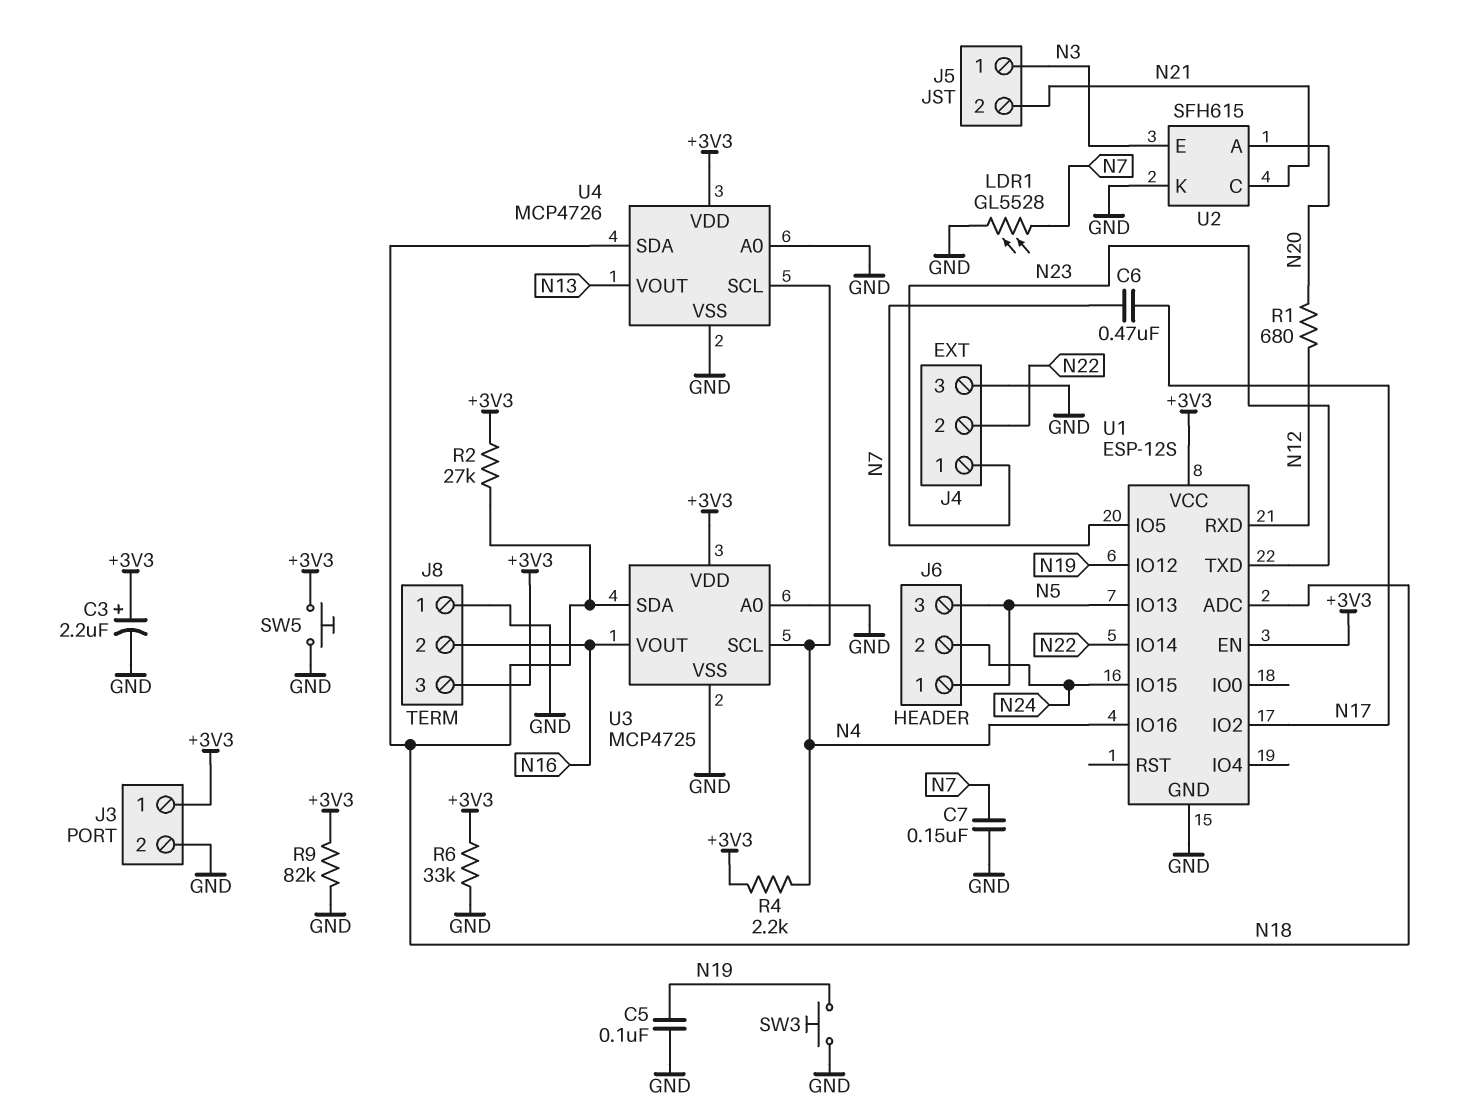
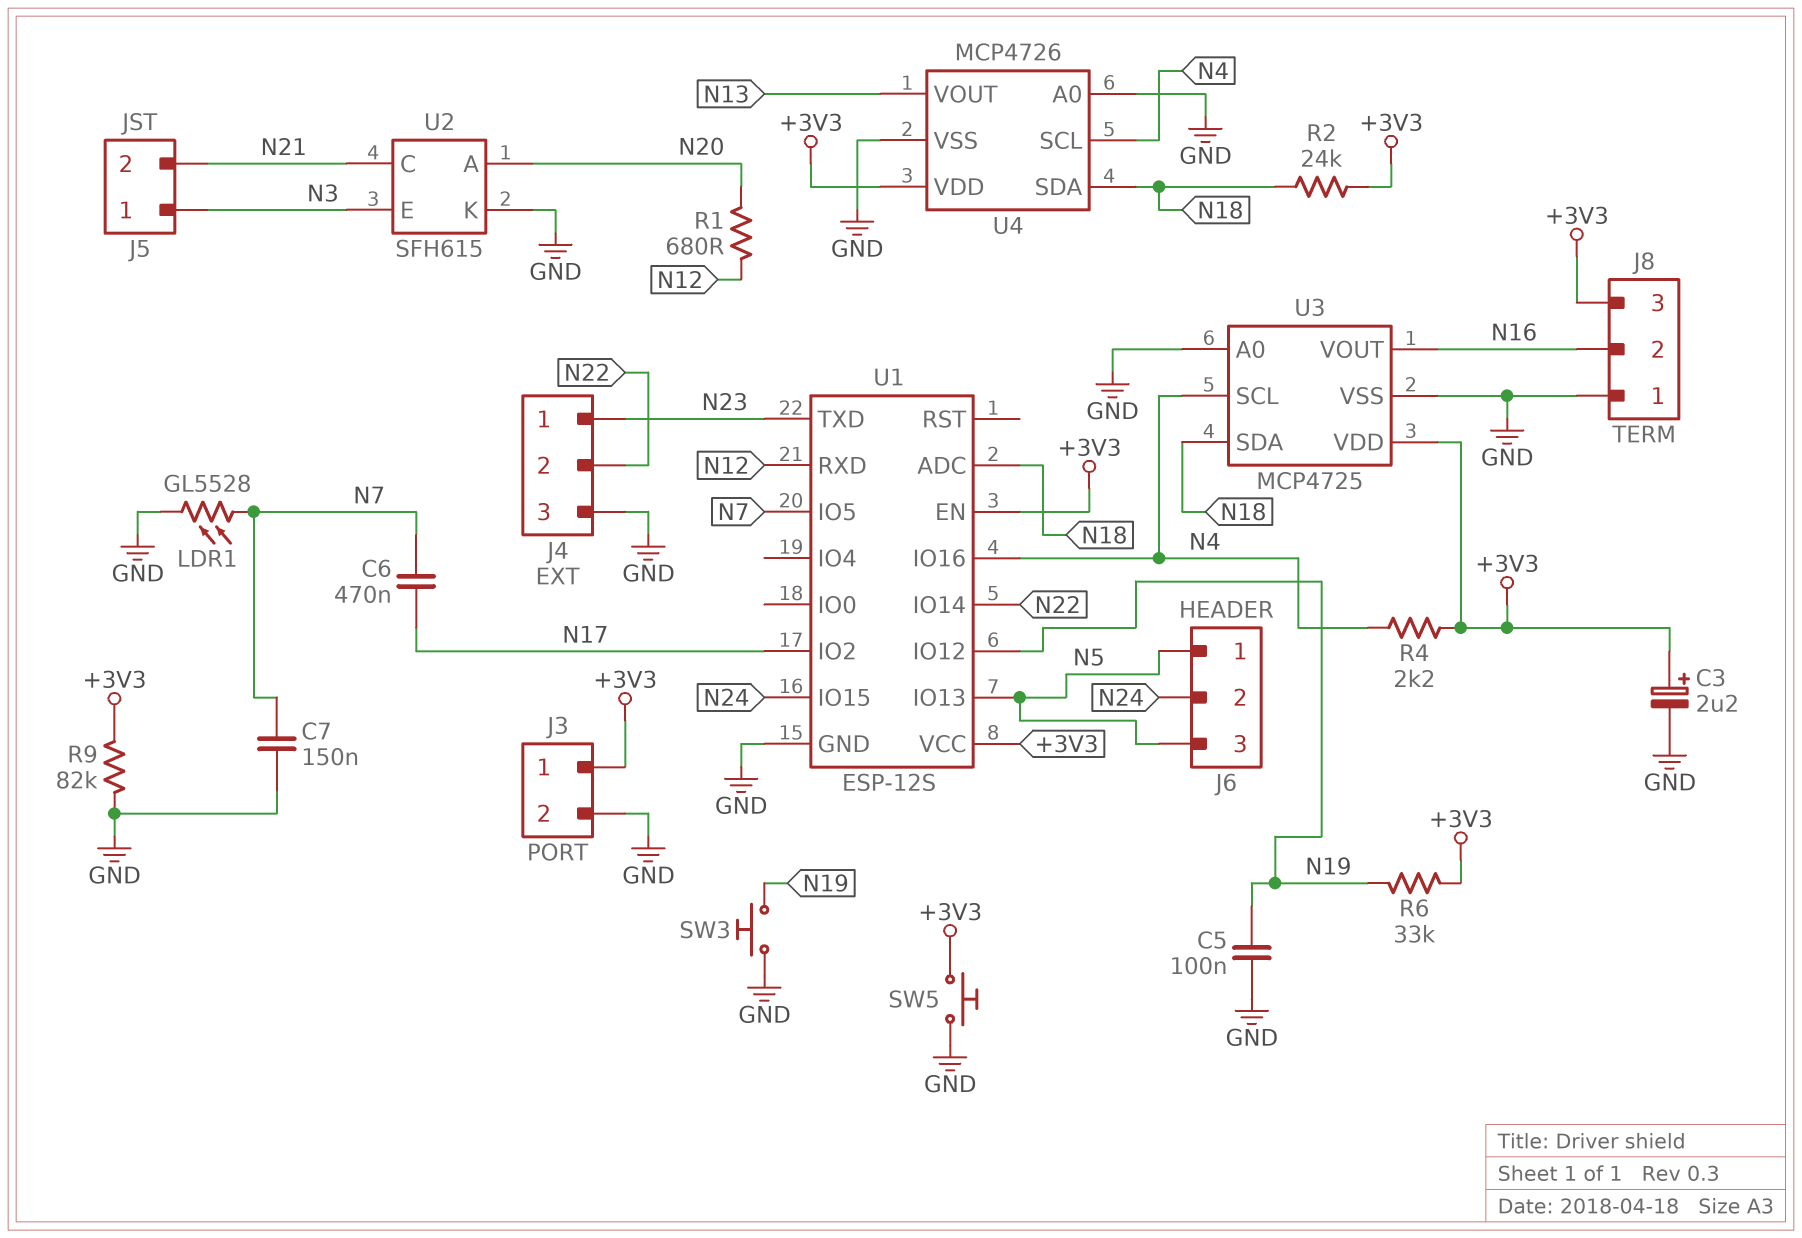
R2: 27k (+3V3, N18) -> 24k (+3V3, N18)
R6: 33k (+3V3, GND) -> 33k (+3V3, N19)

